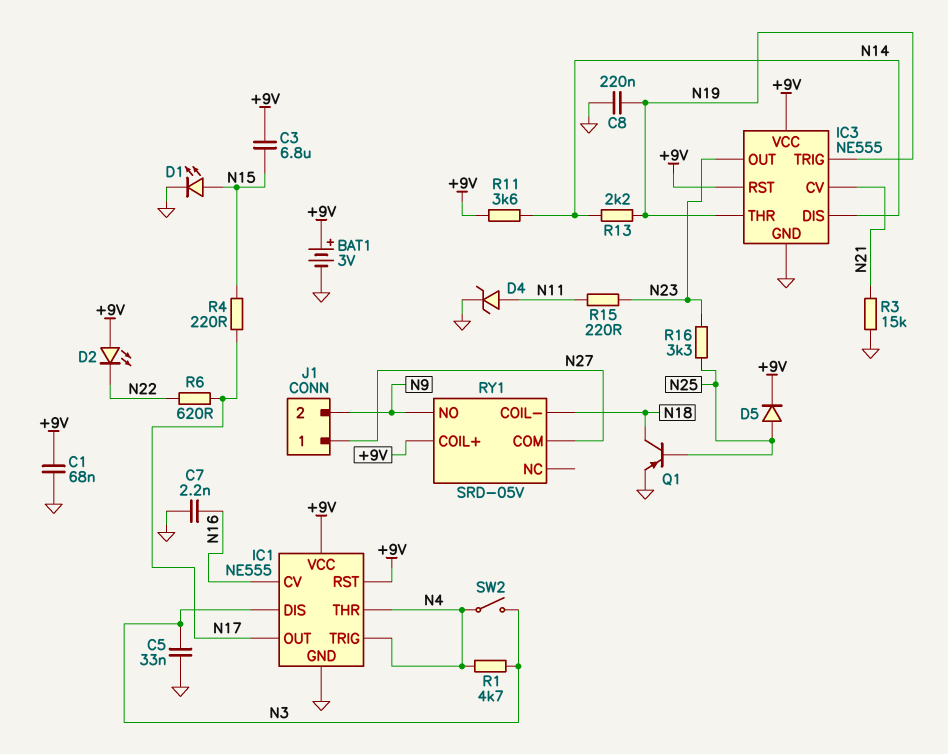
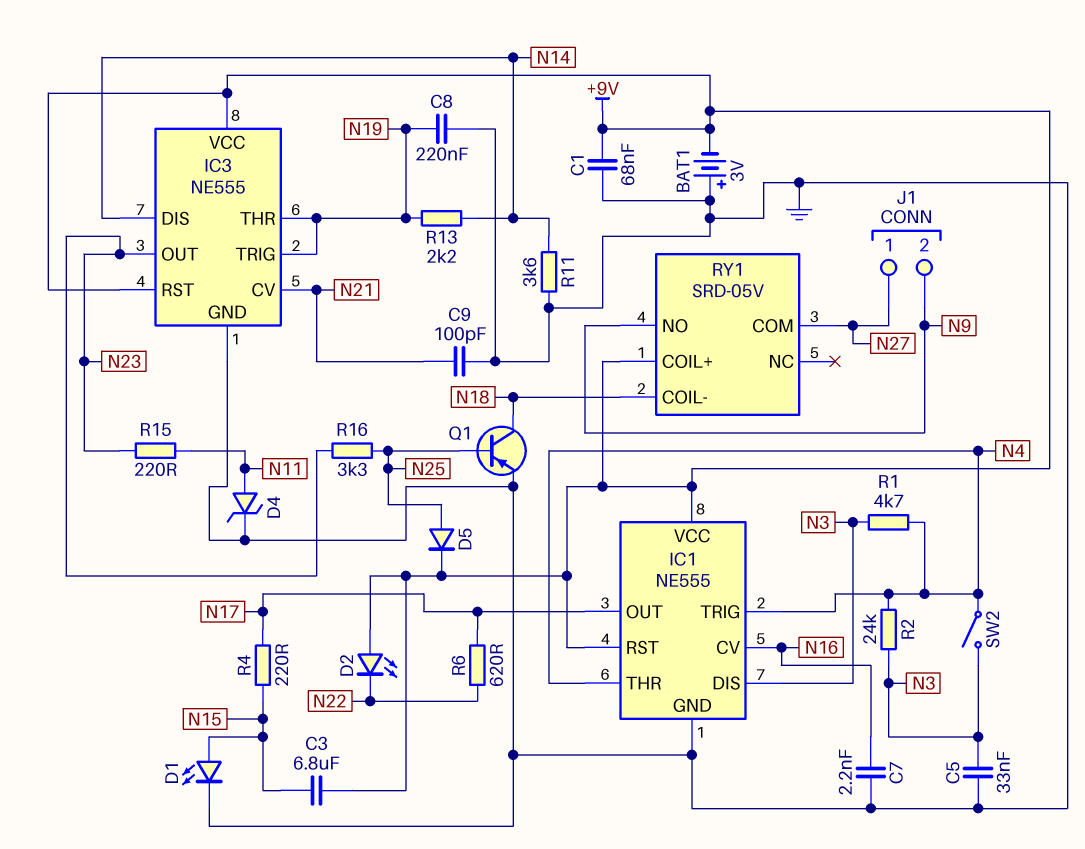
BAT1: 3V (plus +9V, minus GND) -> 3V (plus GND, minus +9V)
C9: none -> 100pF (GND, N21)
R2: none -> 24k (N3, N4)
R3: 15k (GND, N21) -> none
R11: 3.6k (+9V, N14) -> 3.6k (GND, N14)

